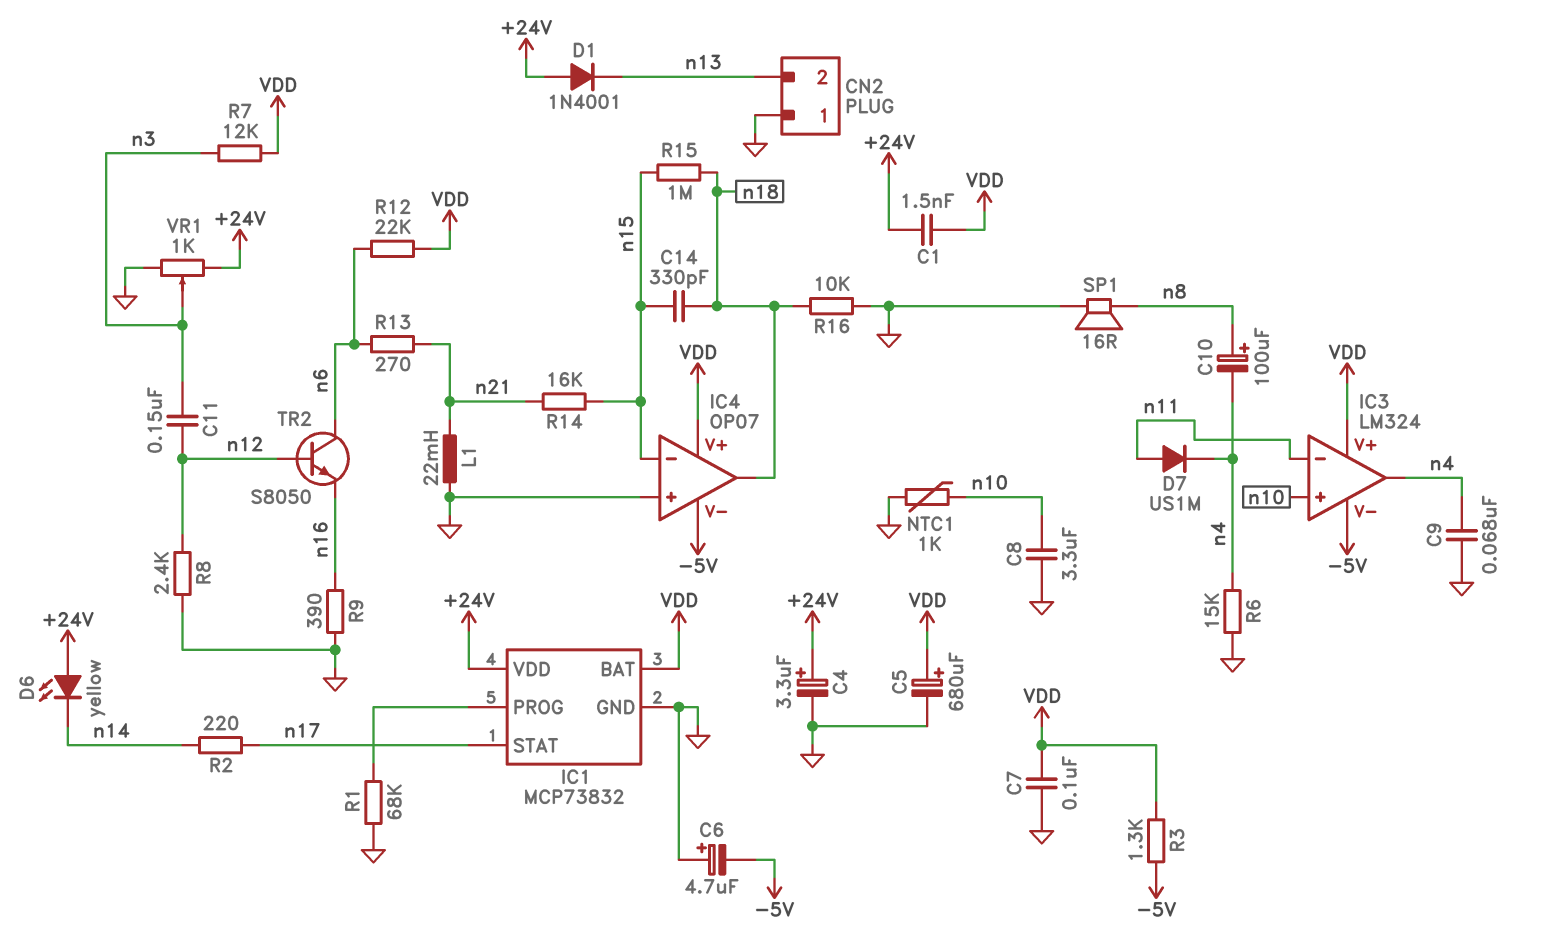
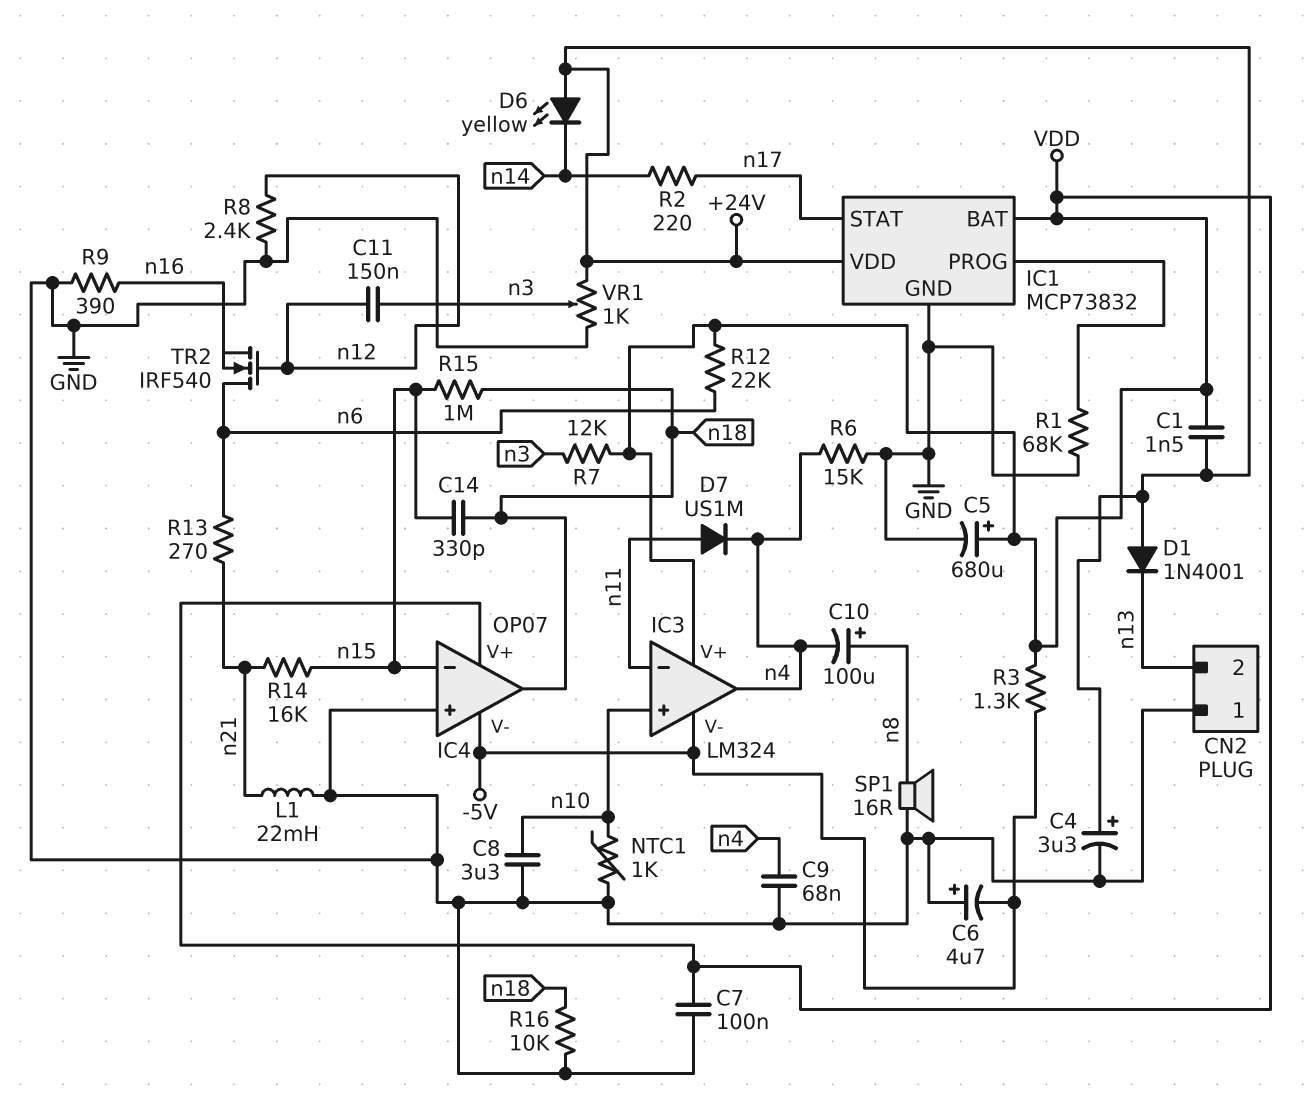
TR2: NPN S8050 (B n12, C n6, E n16) -> NMOS IRF540 (G n12, D n6, S n16)

